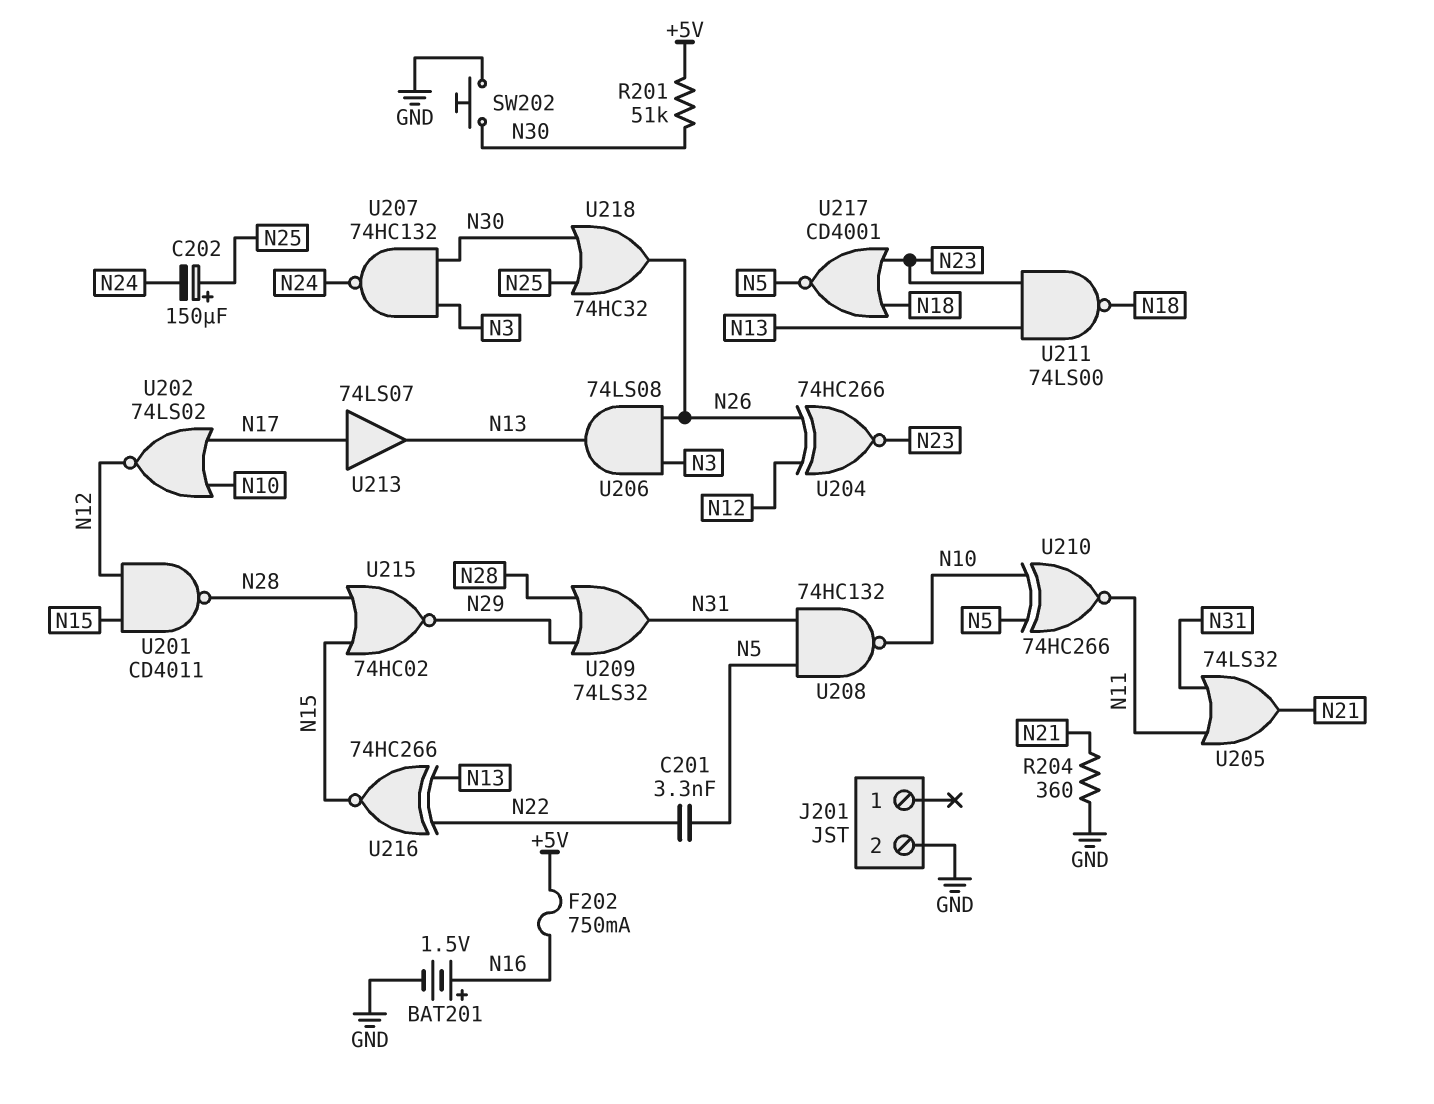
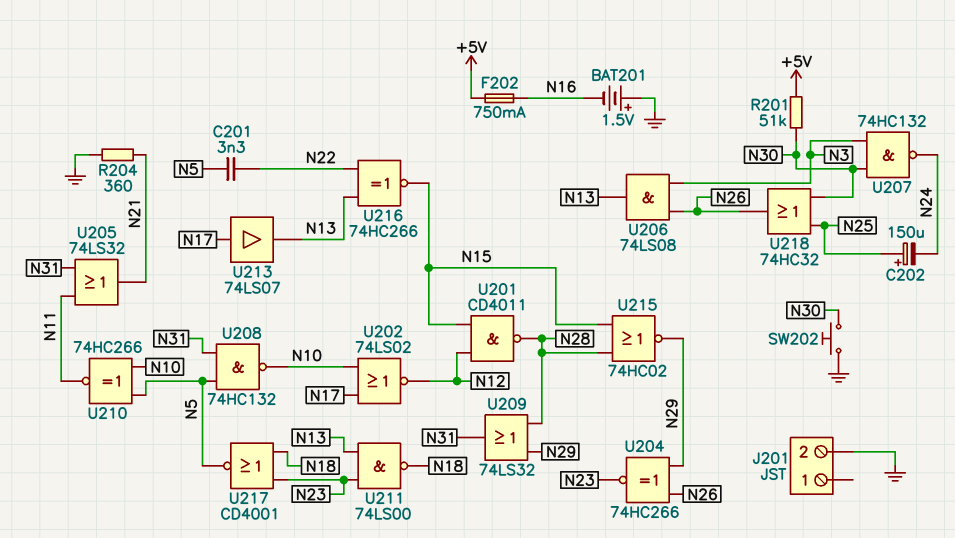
BAT201: 1.5V (plus N16, minus GND) -> 1.5V (plus GND, minus N16)
U204: XNOR 74HC266 (in N12, in N26, out N23) -> XNOR 74HC266 (in N26, in N29, out N23)

